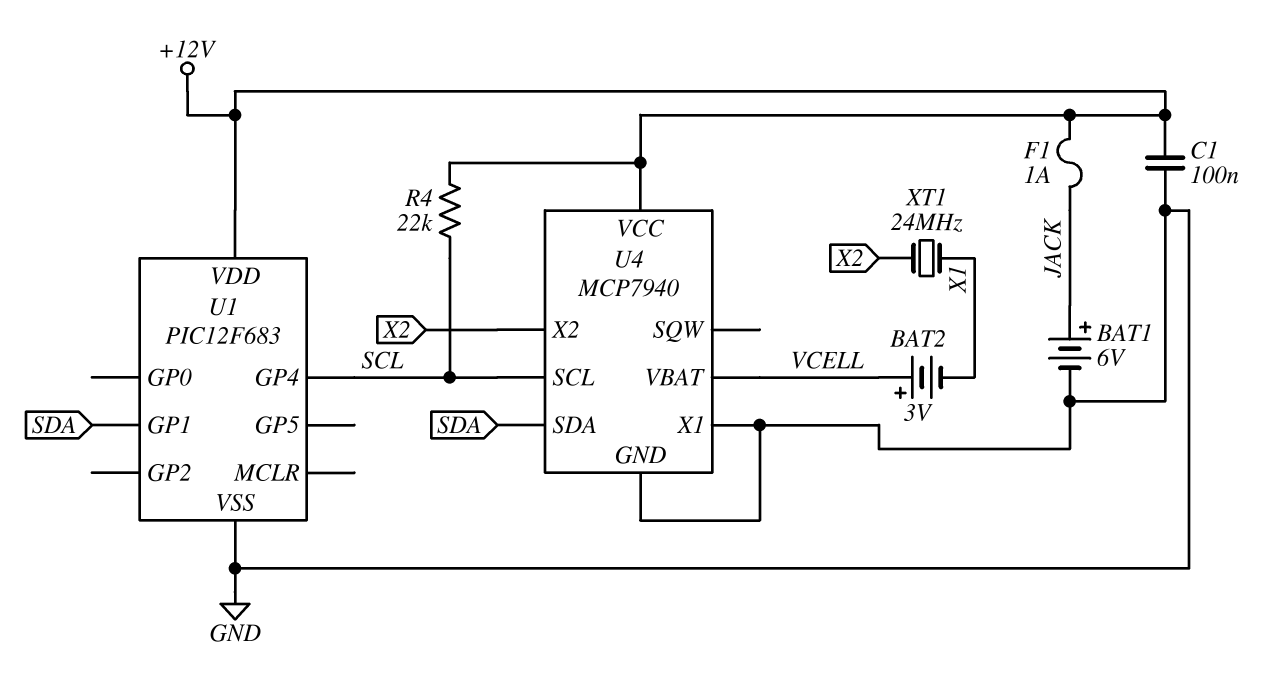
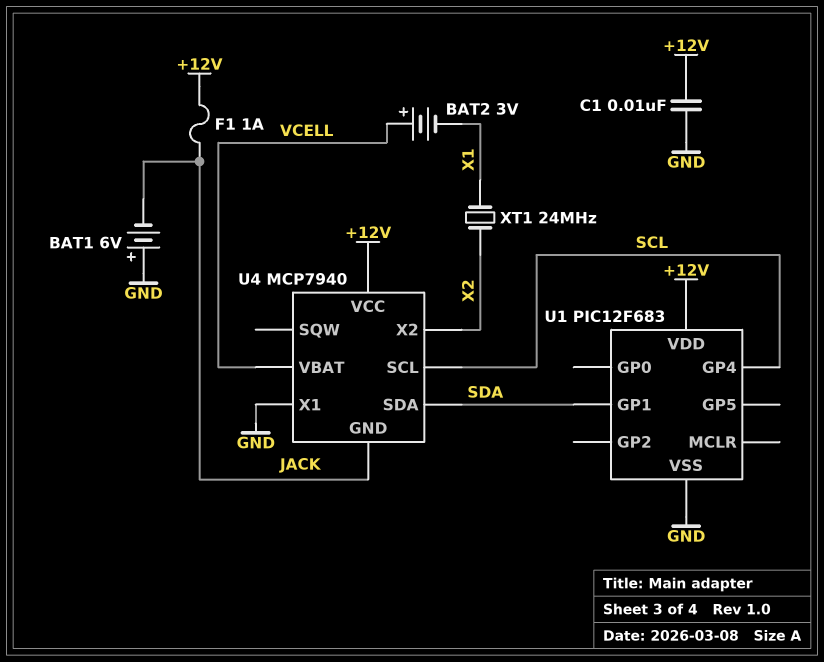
BAT1: 6V (plus JACK, minus GND) -> 6V (plus GND, minus JACK)
C1: 100nF (+12V, GND) -> 10nF (+12V, GND)
R4: 22k (+12V, SCL) -> none
U4 pin GND: GND -> JACK

